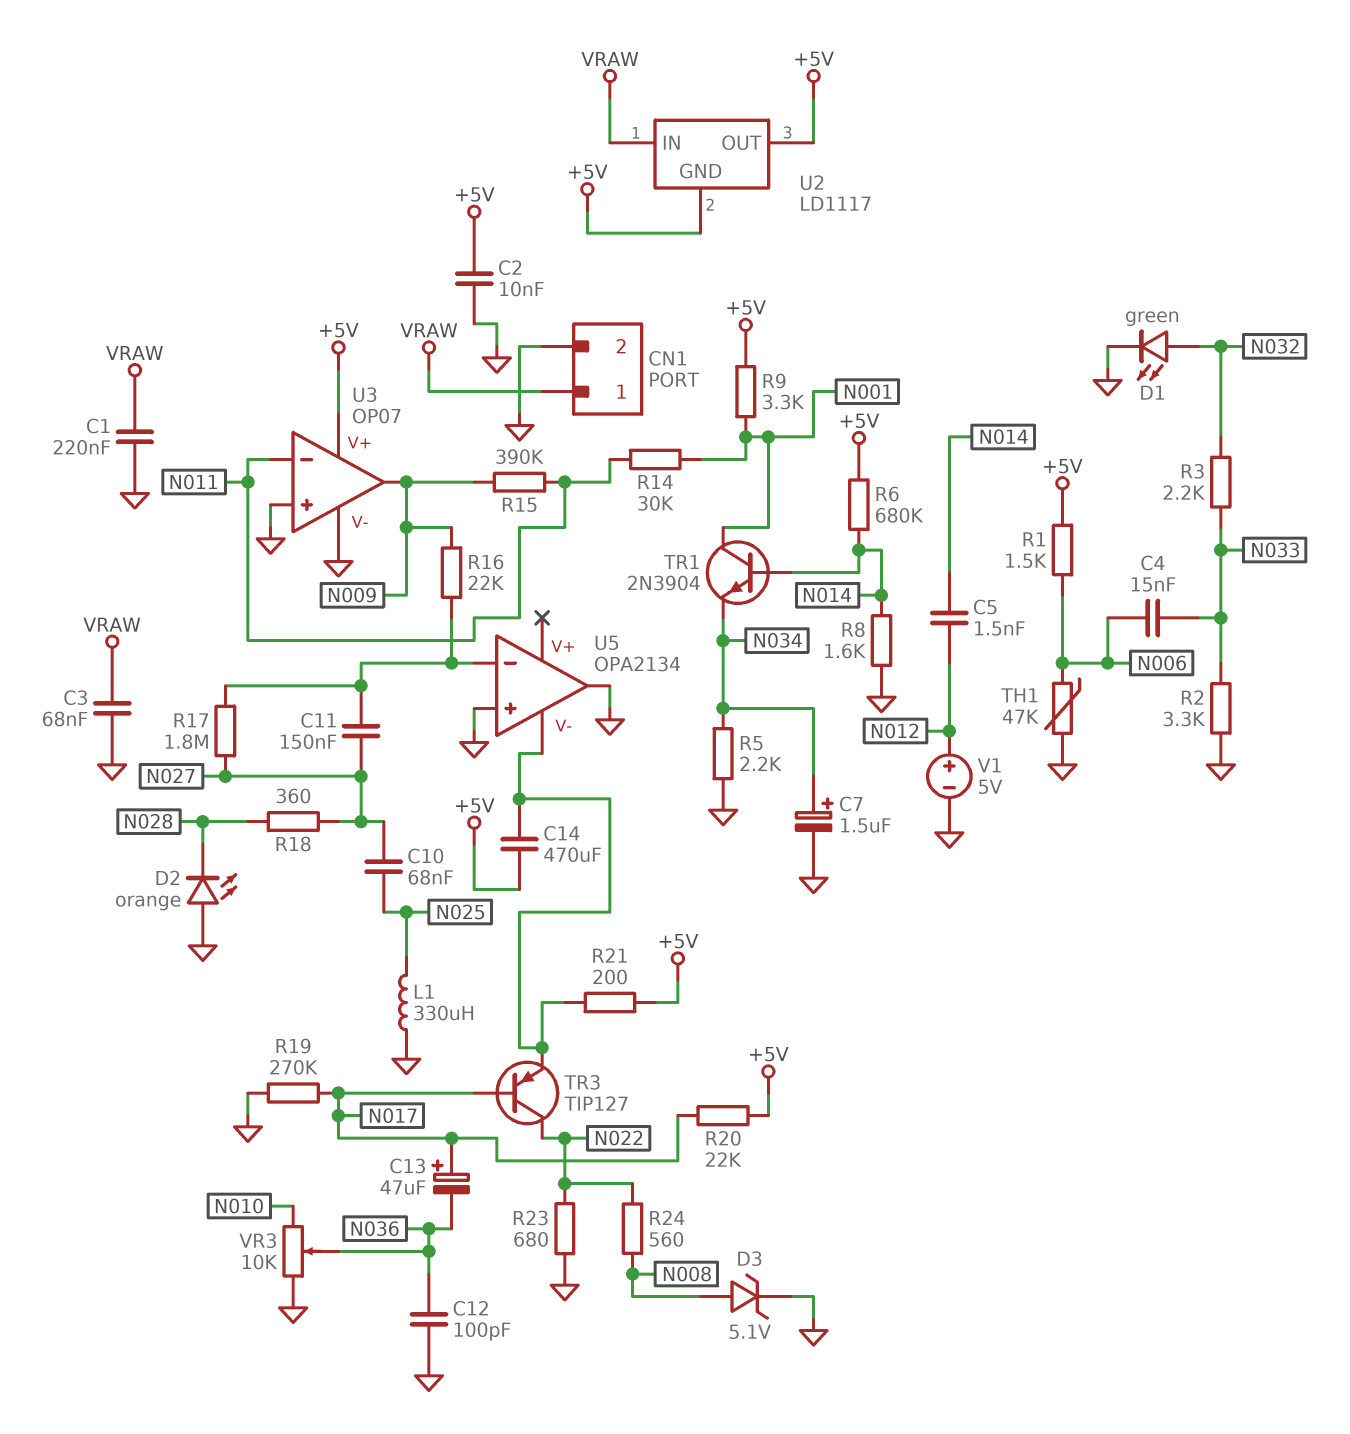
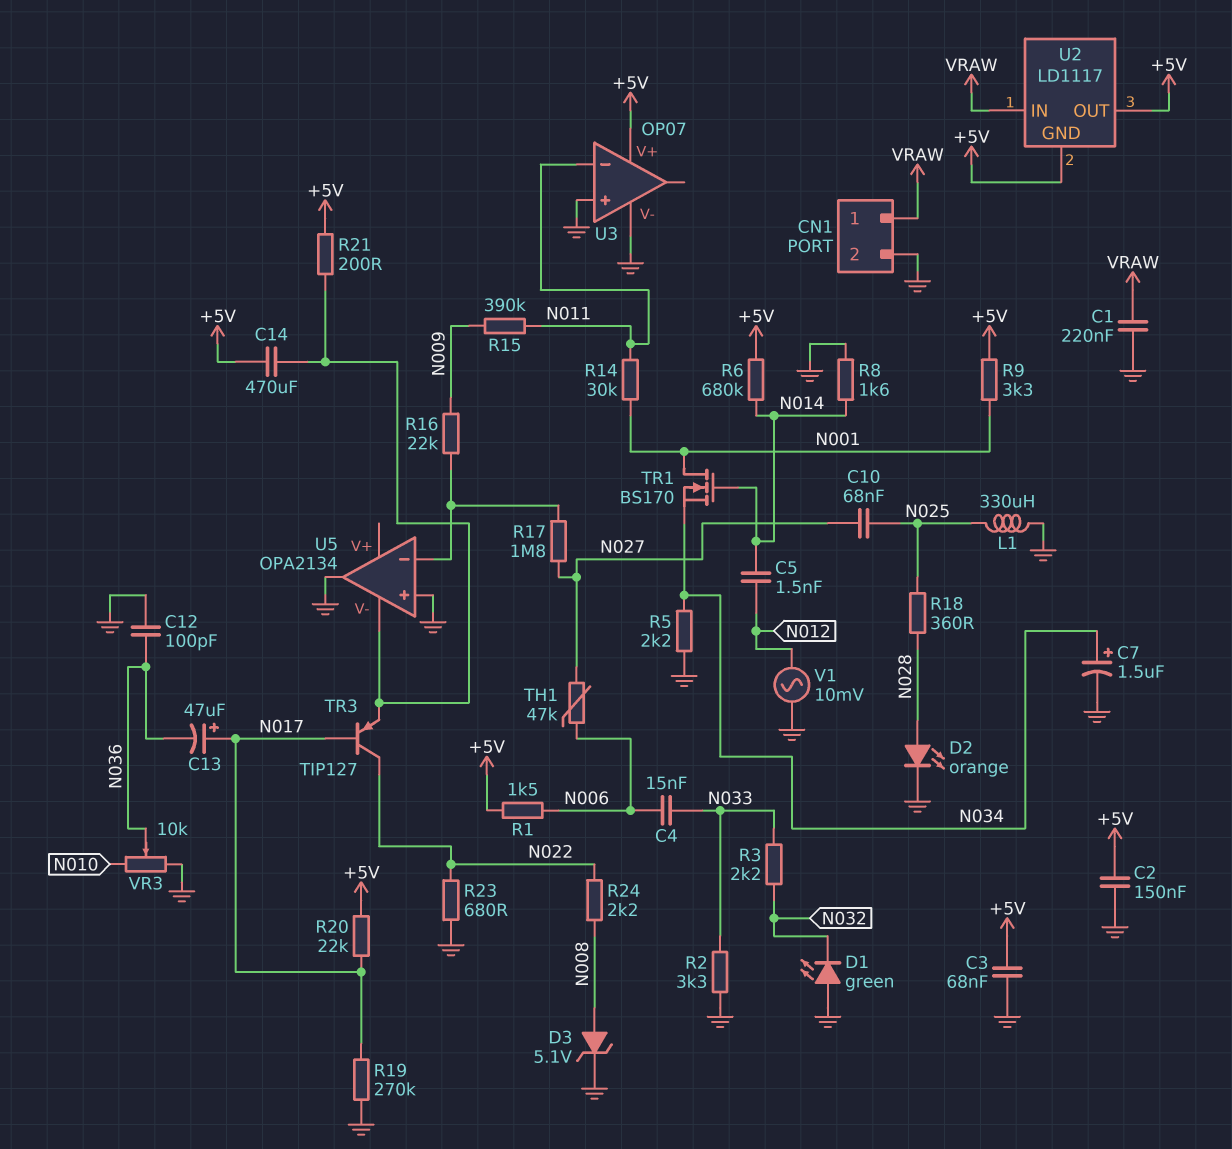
C2: 10nF (+5V, GND) -> 150nF (+5V, GND)
C3: 68nF (GND, VRAW) -> 68nF (+5V, GND)
C11: 150nF (N027, U5/in-) -> none
D1: LED green (A N032, K GND) -> LED green (A GND, K N032)
D2: LED orange (A GND, K N028) -> LED orange (A N028, K GND)
R18: 360 (N027, N028) -> 360 (N025, N028)
R24: 560 (N008, N022) -> 2.2k (N008, N022)
TH1: 47k (GND, N006) -> 47k (N006, N027)
TR1: NPN 2N3904 (B N014, C N001, E N034) -> NMOS BS170 (G N014, D N001, S N034)
U3 pin out: N009 -> none
V1: 5V (plus N012, minus GND) -> AC 10mV (GND, N012)

